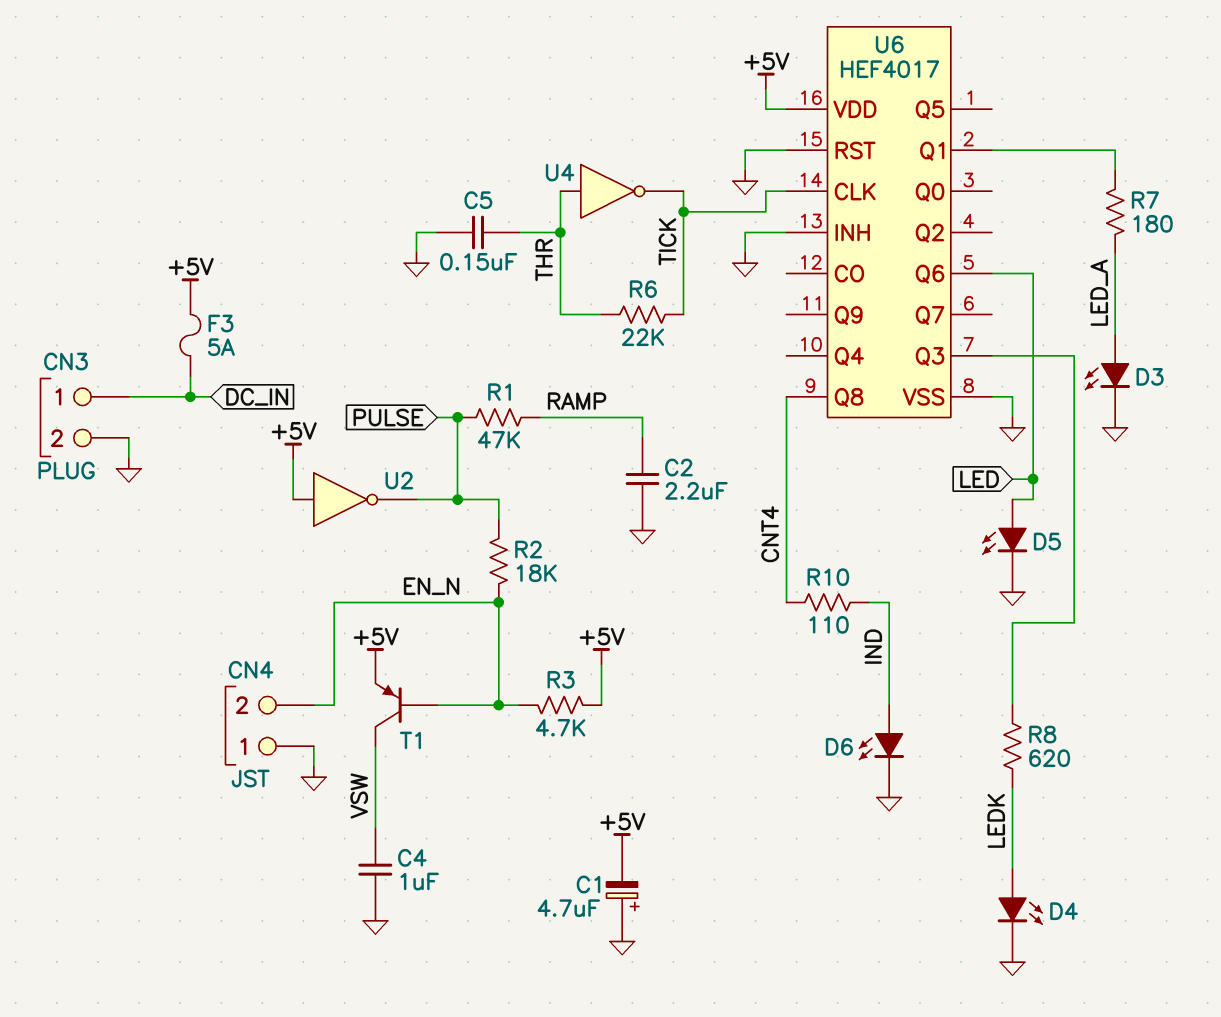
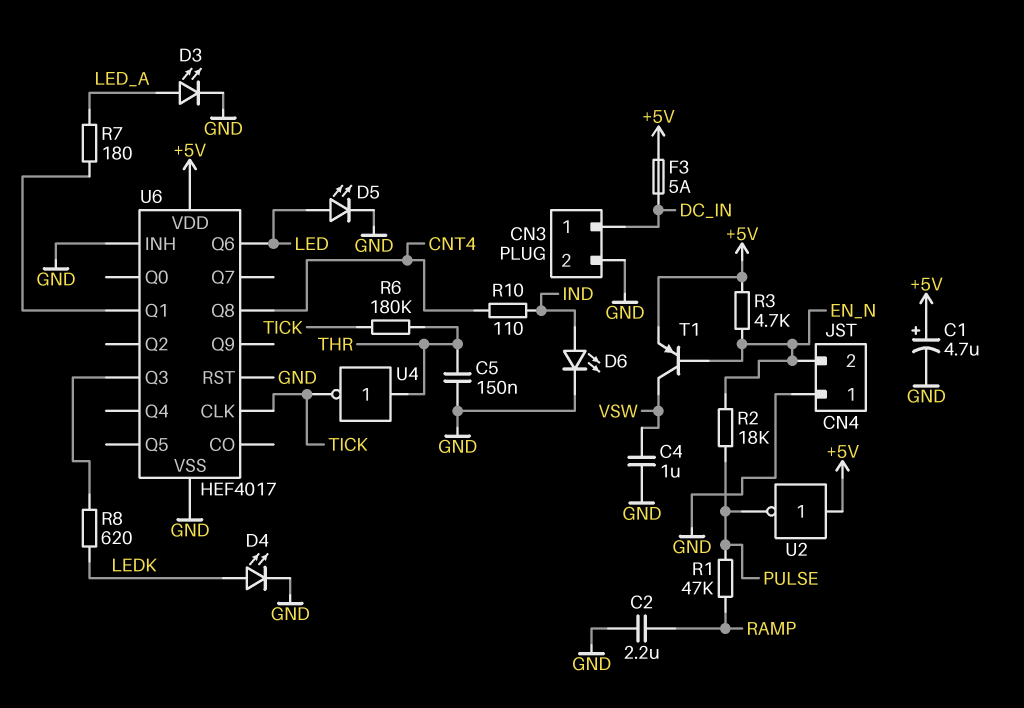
C1: 4.7uF (plus GND, minus +5V) -> 4.7uF (plus +5V, minus GND)
R6: 22k (THR, TICK) -> 180k (THR, TICK)

